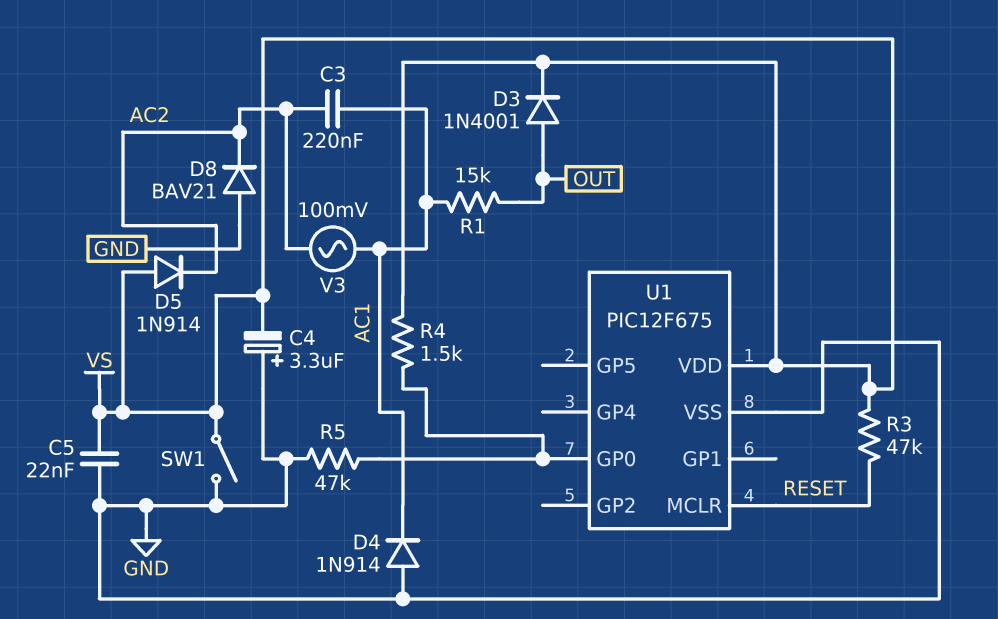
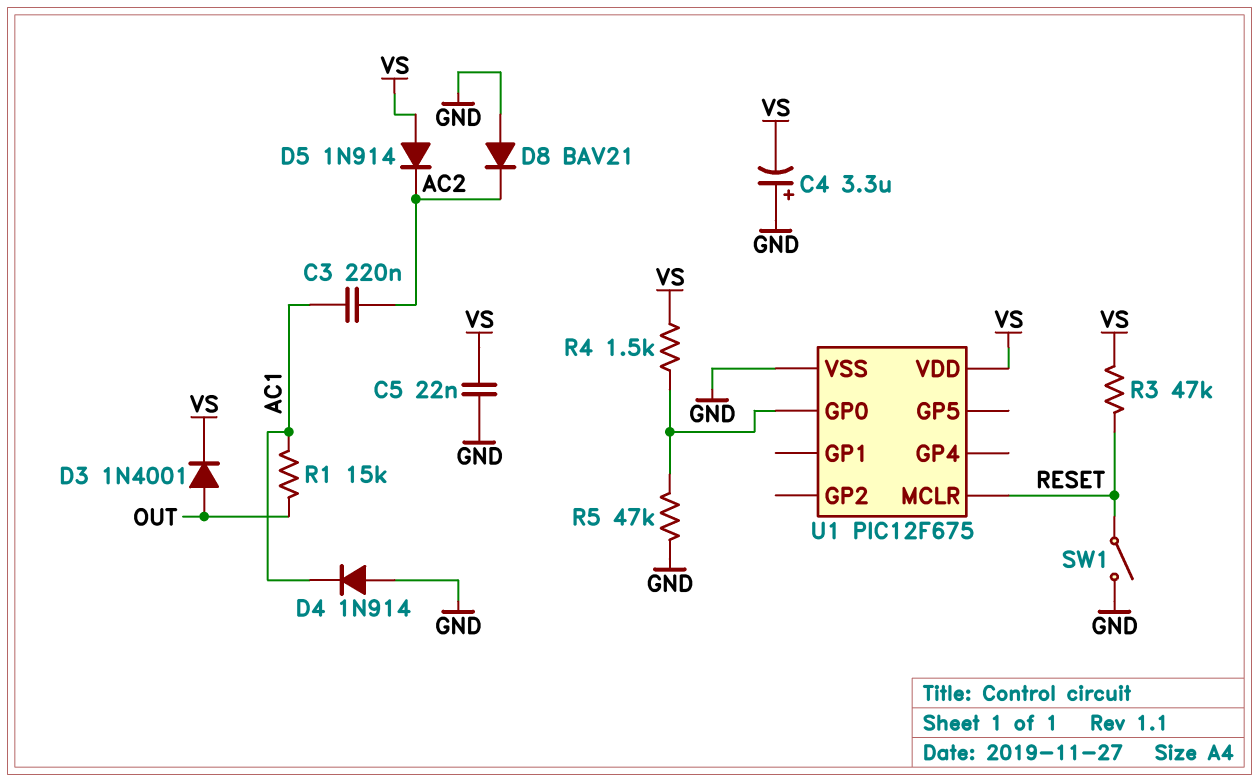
SW1: switch (GND, VS) -> switch (GND, RESET)
V3: AC 100mV (AC1, AC2) -> none

